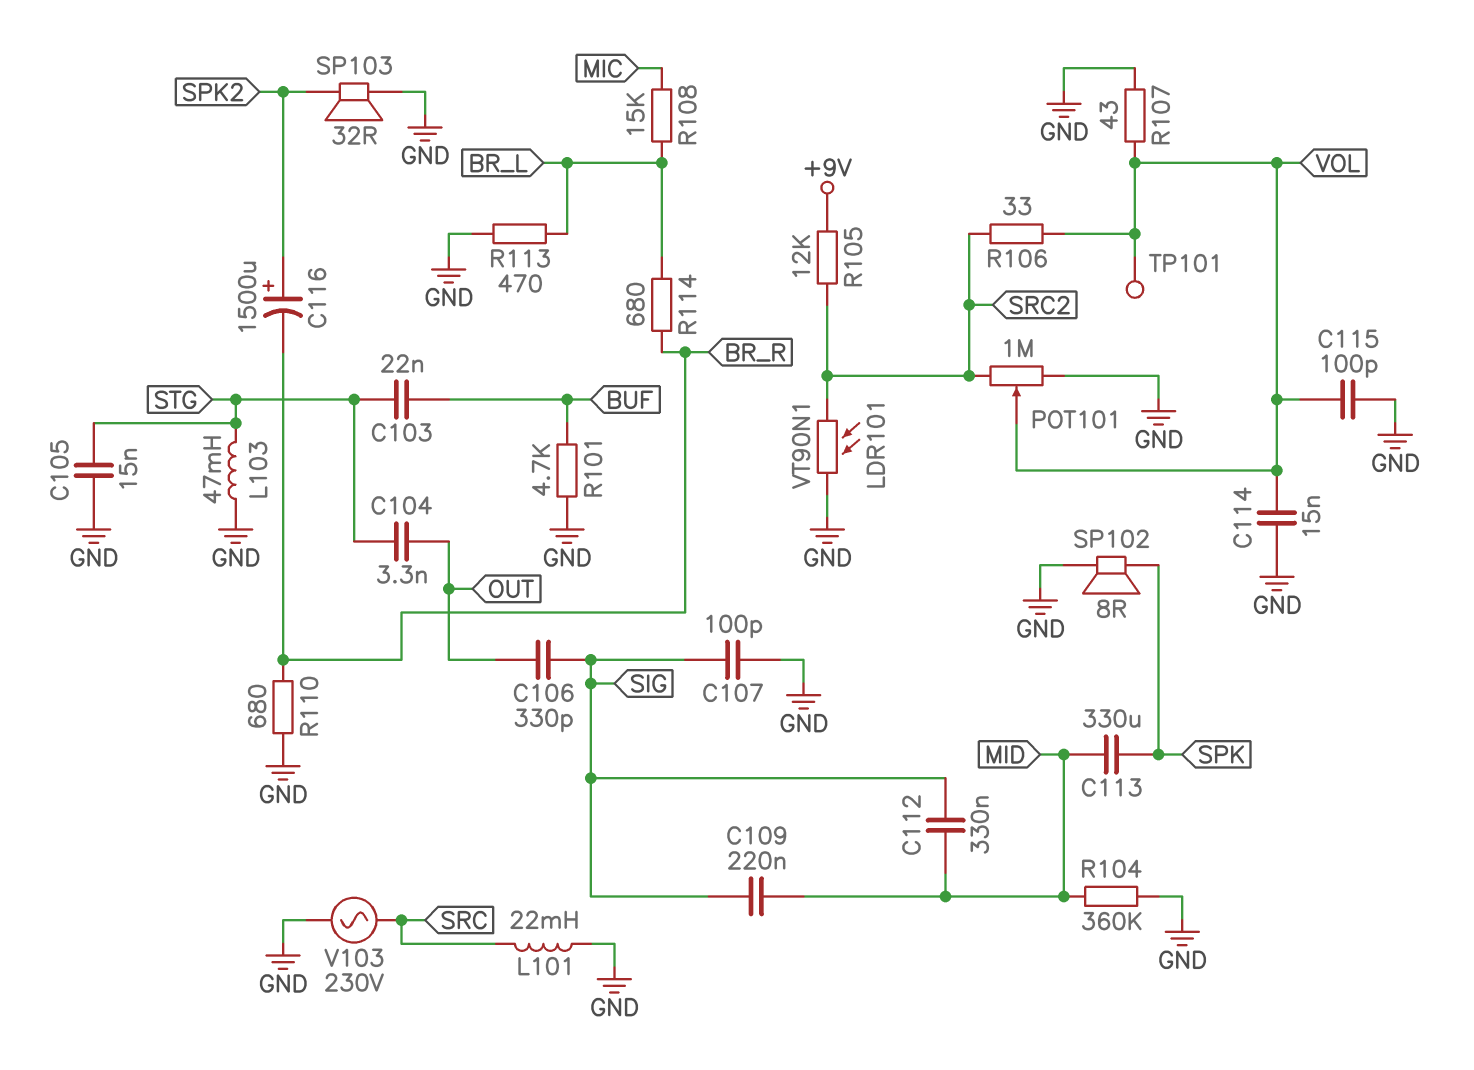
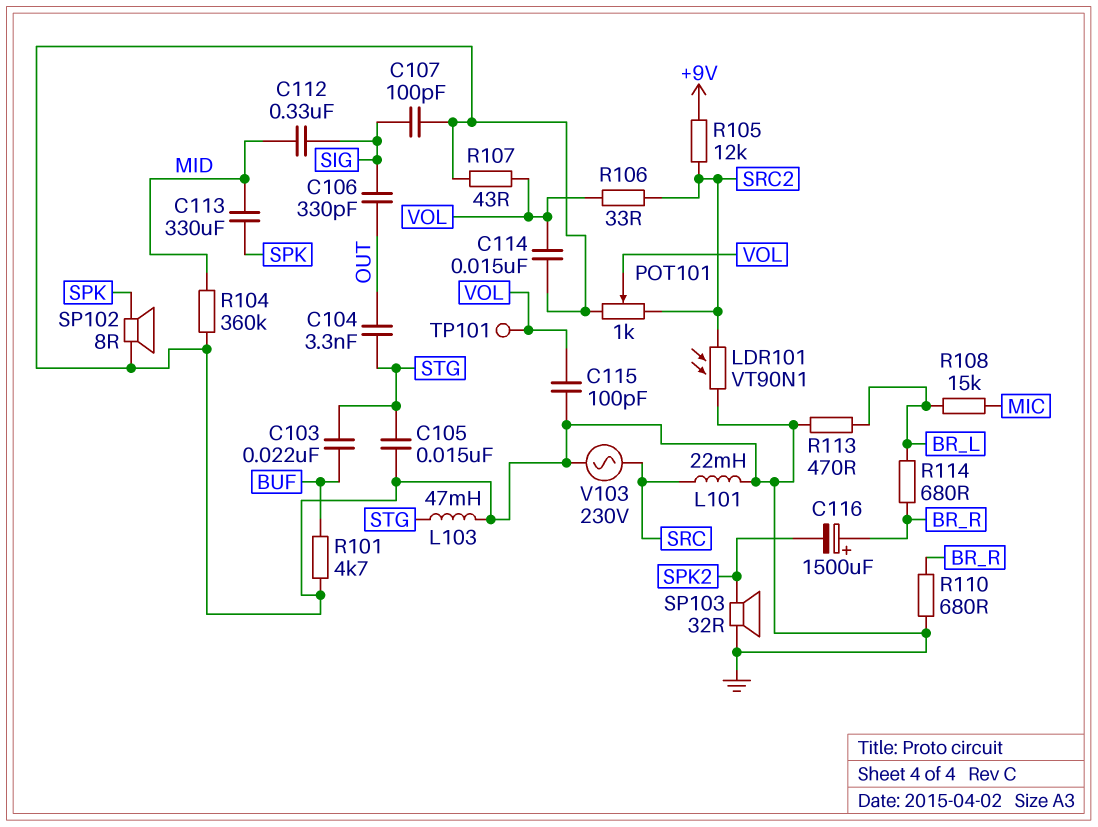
C109: 220nF (MID, SIG) -> none
C116: 1500uF (plus SPK2, minus BR_R) -> 1500uF (plus BR_R, minus SPK2)
POT101: 1M (GND, SRC2, wiper VOL) -> 1k (GND, SRC2, wiper VOL)

